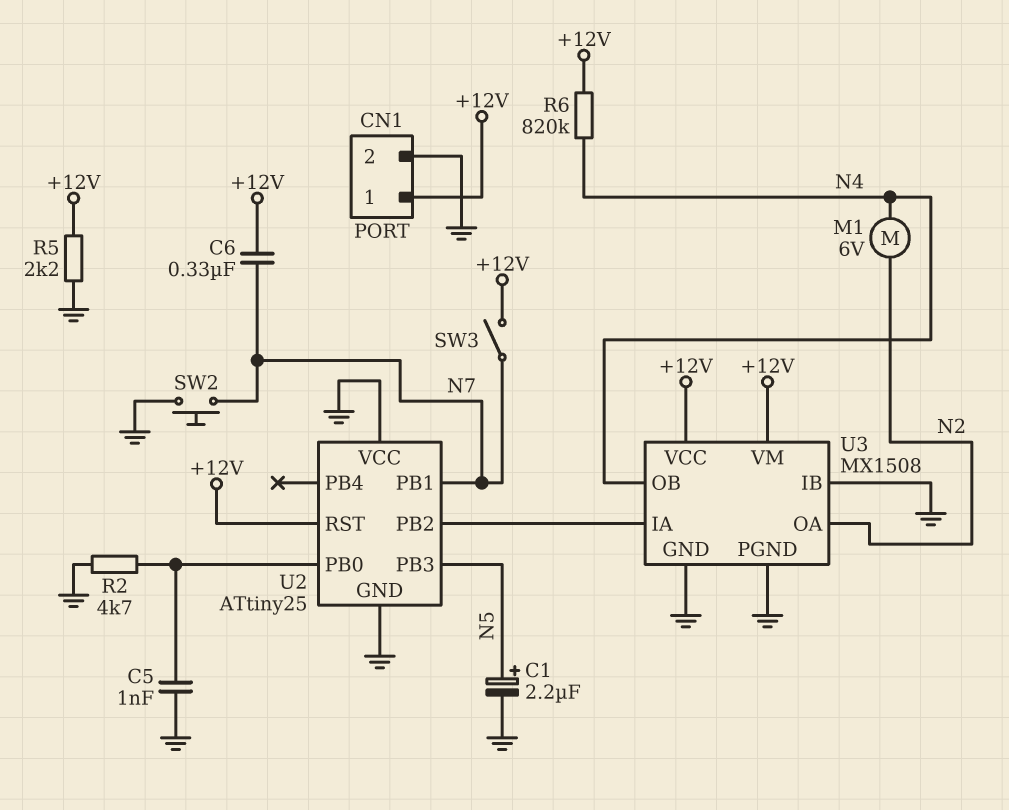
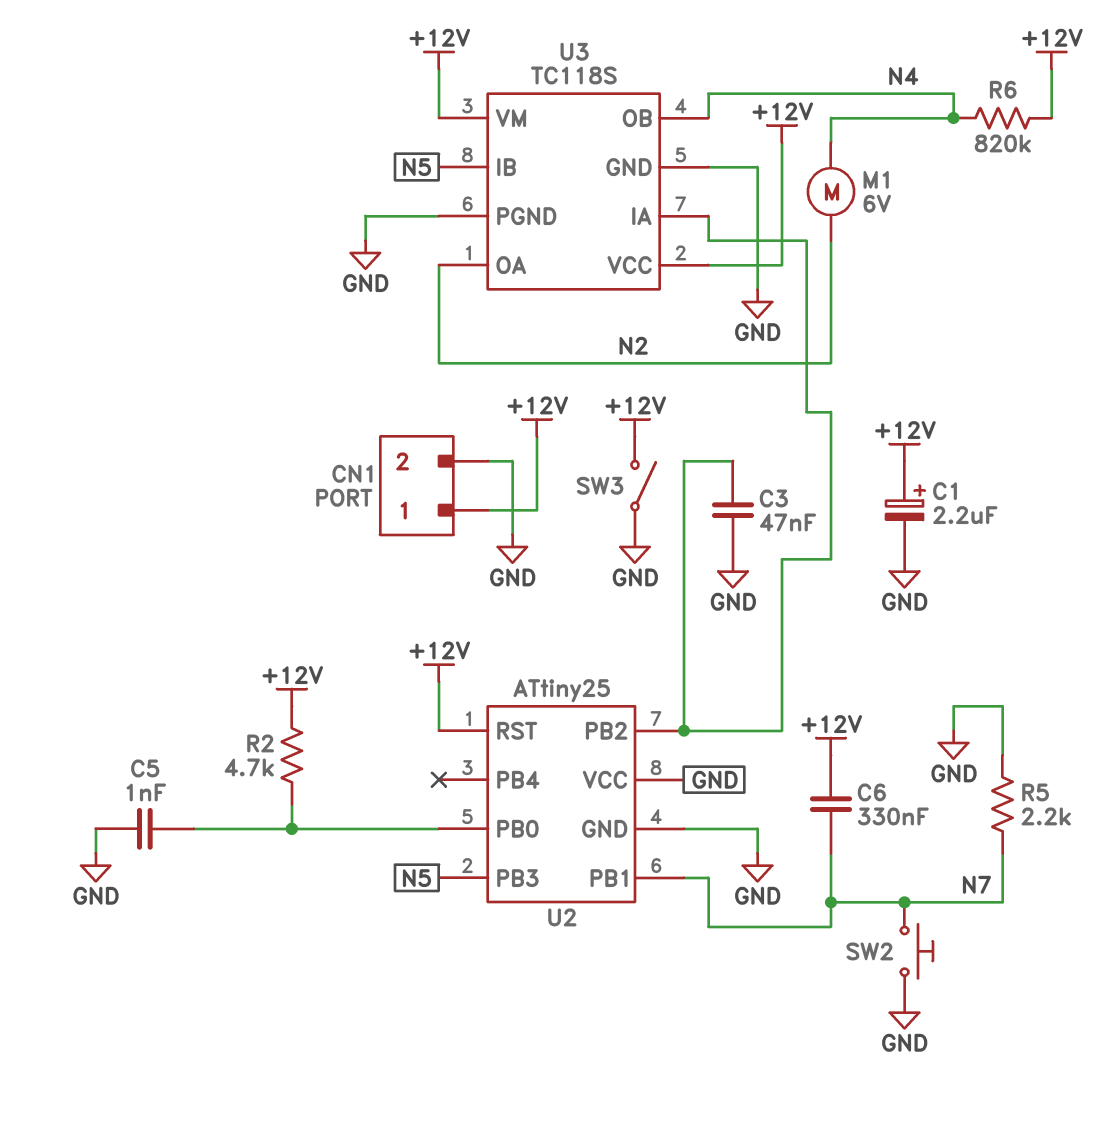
C1: 2.2uF (plus N5, minus GND) -> 2.2uF (plus +12V, minus GND)
C3: none -> 47nF (GND, U2/PB2)
R2: 4.7k (GND, U2/PB0) -> 4.7k (+12V, U2/PB0)
R5: 2.2k (+12V, GND) -> 2.2k (GND, N7)
SW3: switch (+12V, N7) -> switch (+12V, GND)
U3: MX1508 -> TC118S
U3 pin IB: GND -> N5

